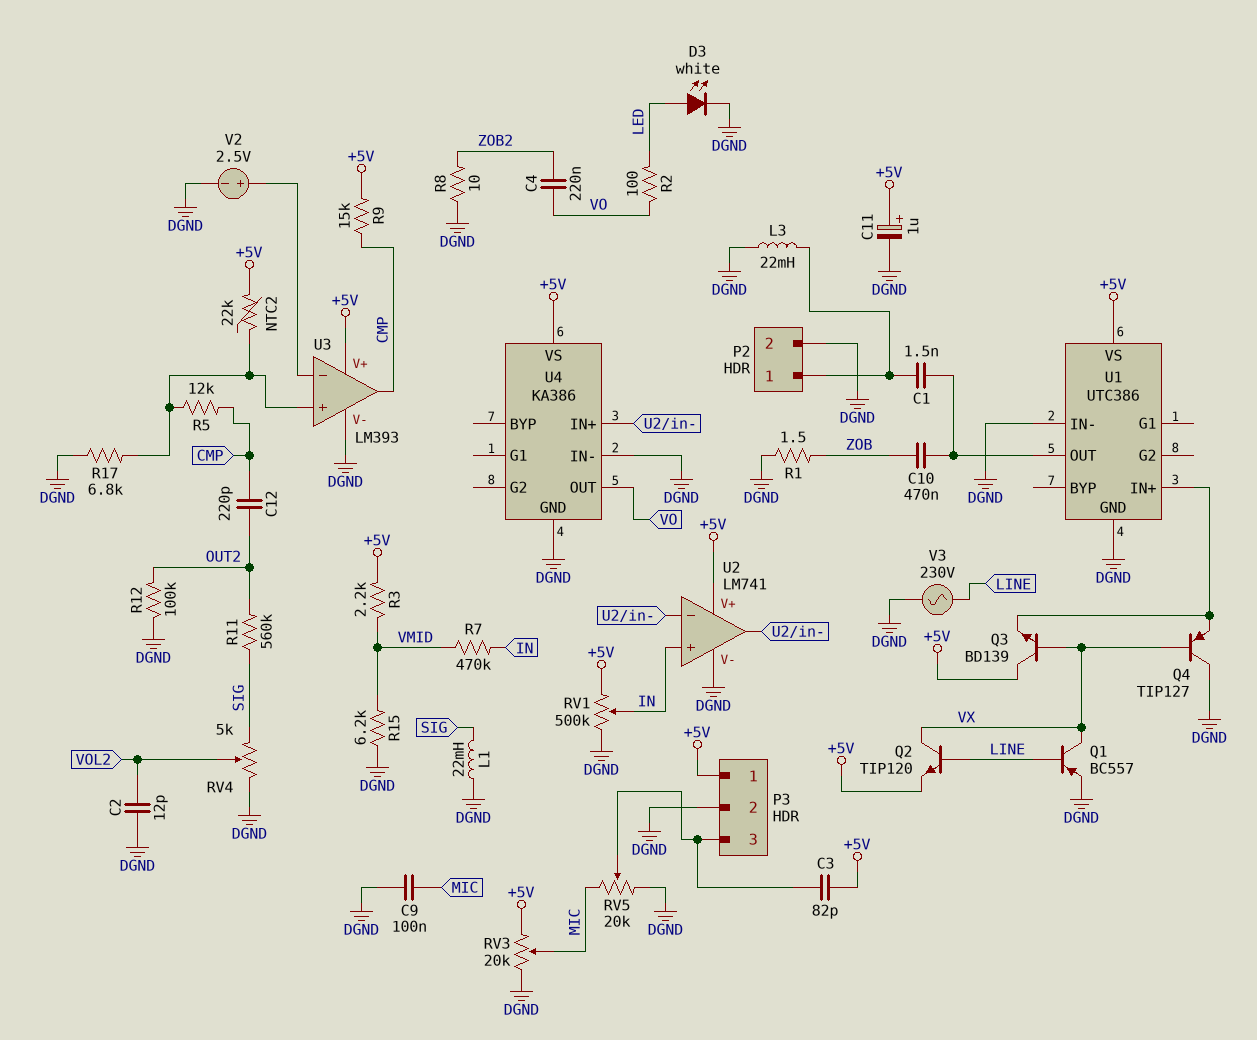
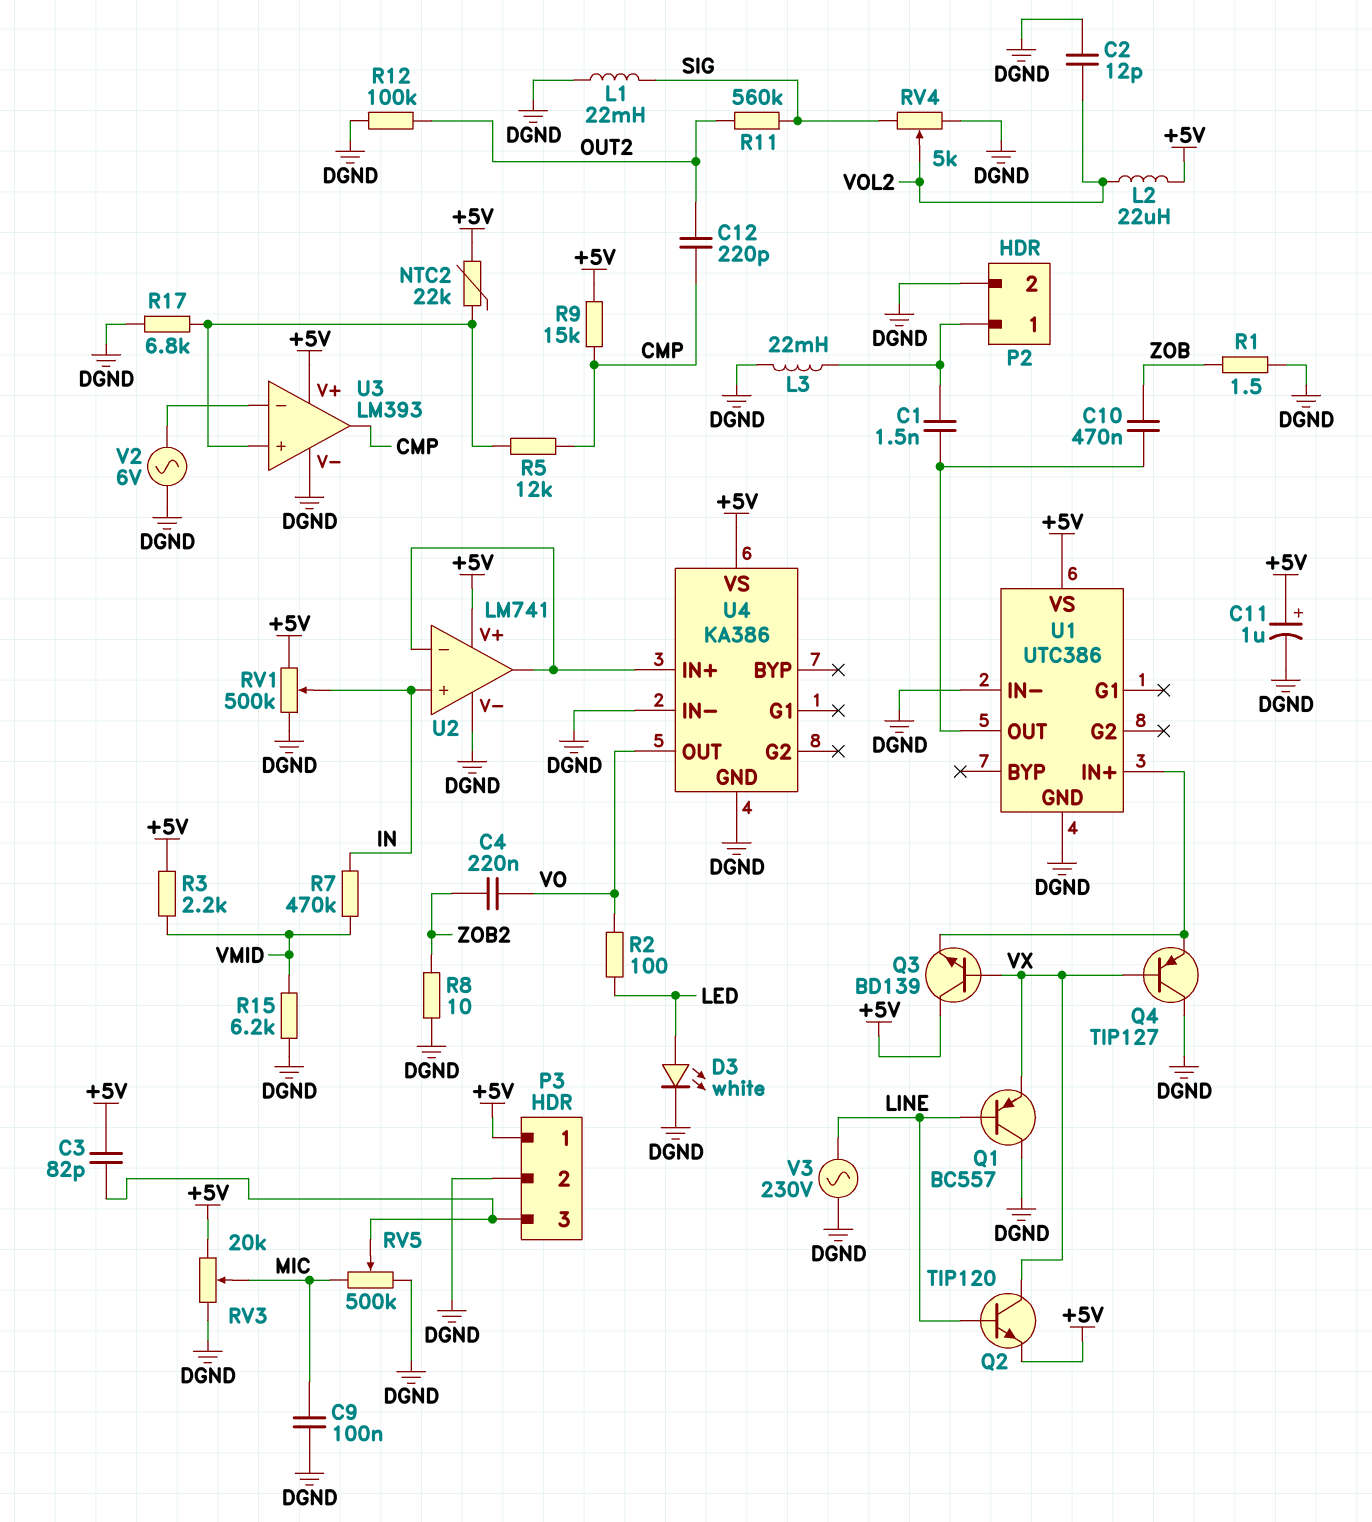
L2: none -> 22uH (+5V, VOL2)
Q1: PNP BC557 (B LINE, C VX, E DGND) -> PNP BC557 (B LINE, C DGND, E VX)
RV5: 20k (DGND, MIC, wiper P3/3) -> 500k (DGND, MIC, wiper P3/3)
V2: 2.5V (plus U3/in-, minus DGND) -> AC 6V (DGND, U3/in-)

